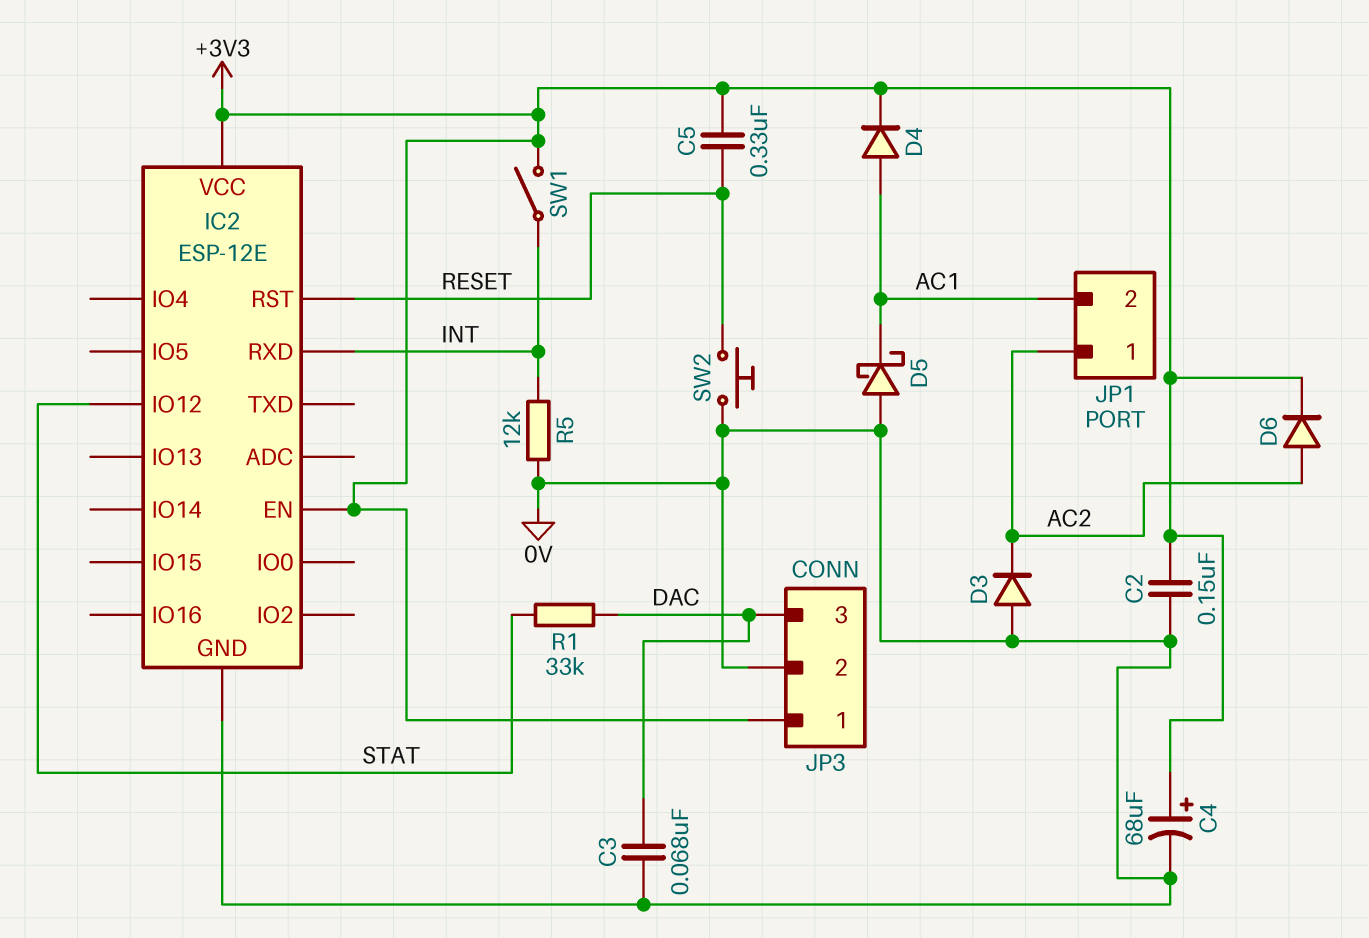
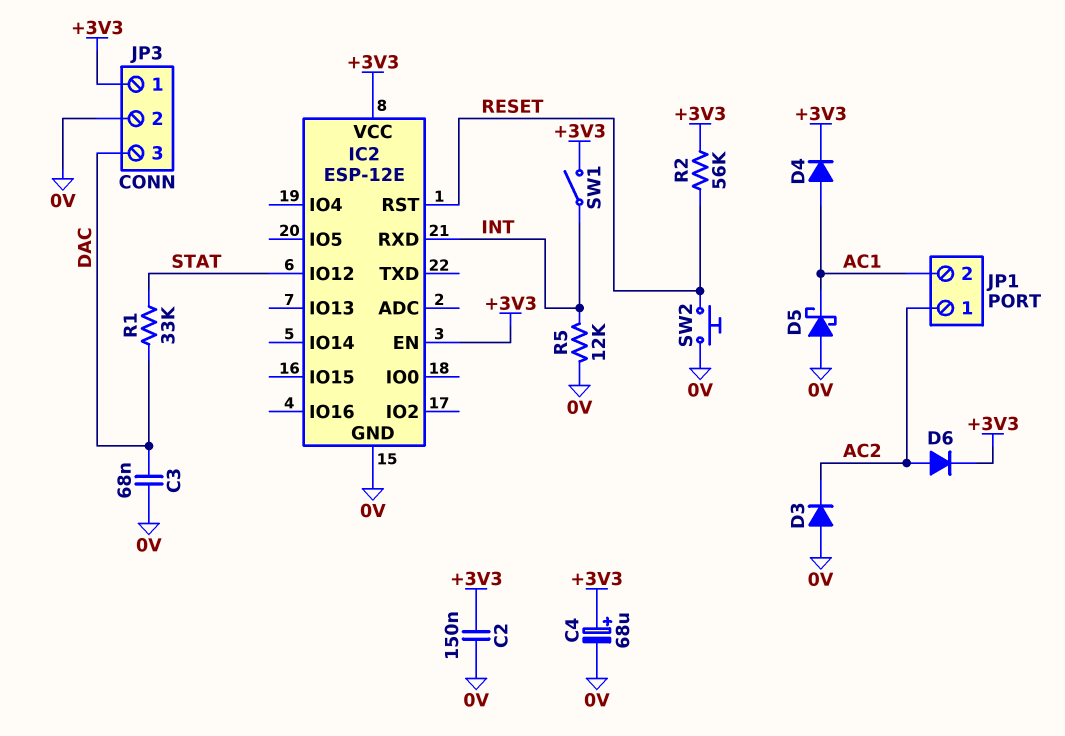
C5: 330nF (+3V3, RESET) -> none
R2: none -> 56k (+3V3, RESET)

